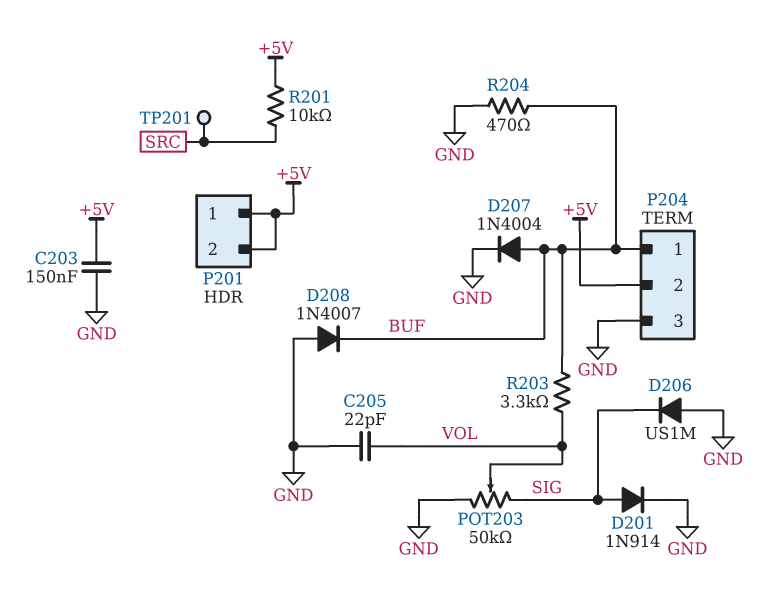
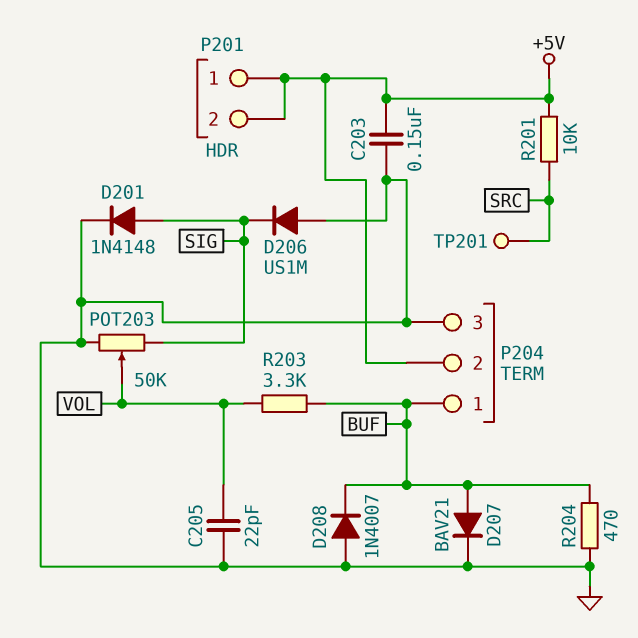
D201: diode 1N914 (A SIG, K GND) -> diode 1N4148 (A SIG, K GND)
D207: diode 1N4004 (A BUF, K GND) -> diode BAV21 (A BUF, K GND)

